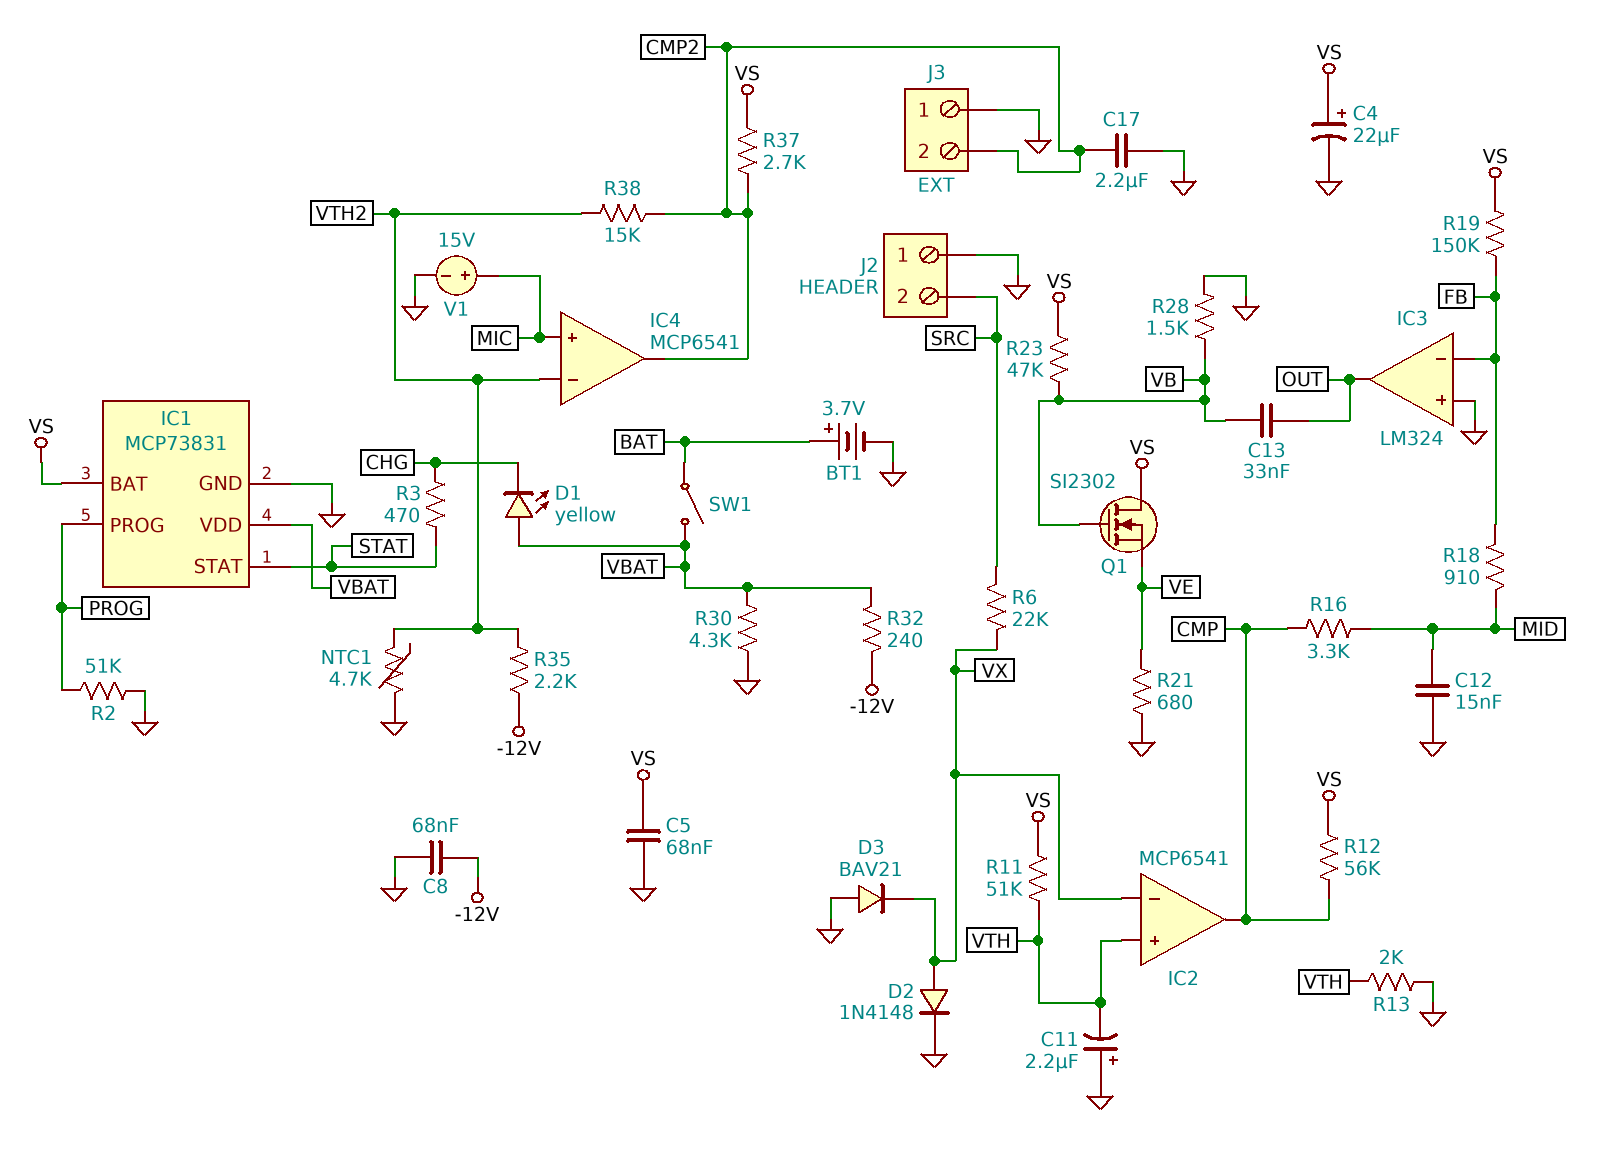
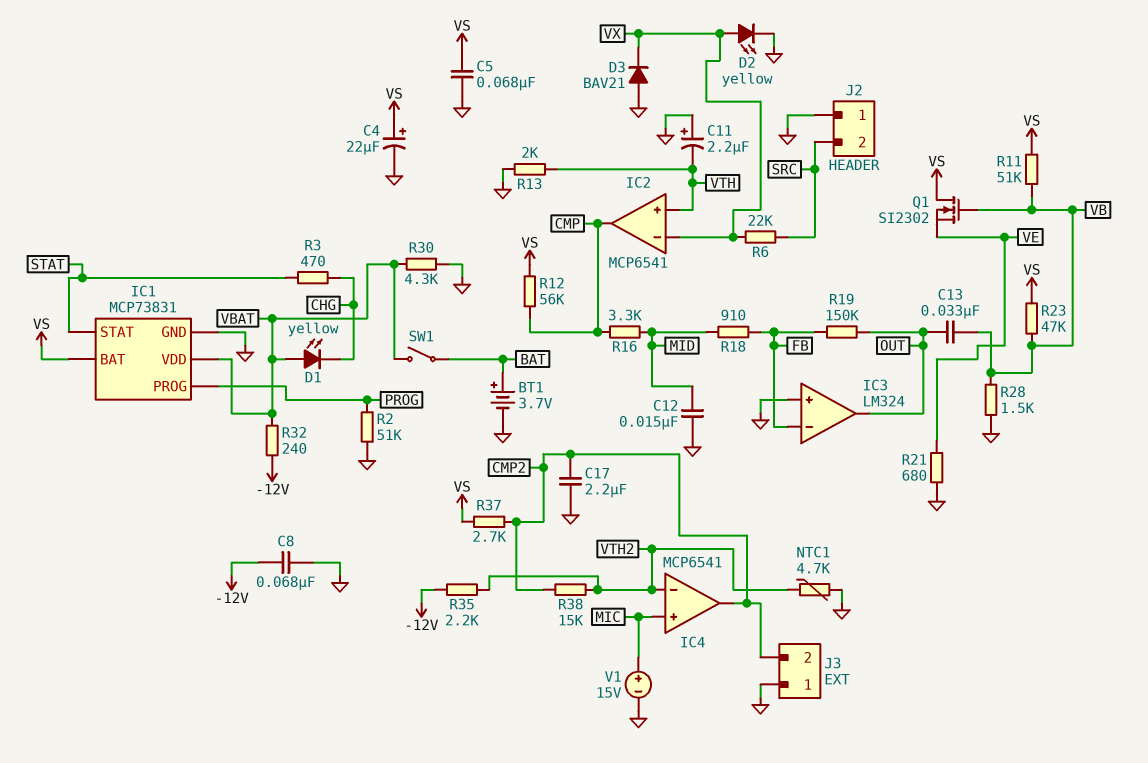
D2: diode 1N4148 (A VX, K GND) -> LED yellow (A VX, K GND)
R11: 51k (VS, VTH) -> 51k (VB, VS)
R19: 150k (FB, VS) -> 150k (FB, OUT)

